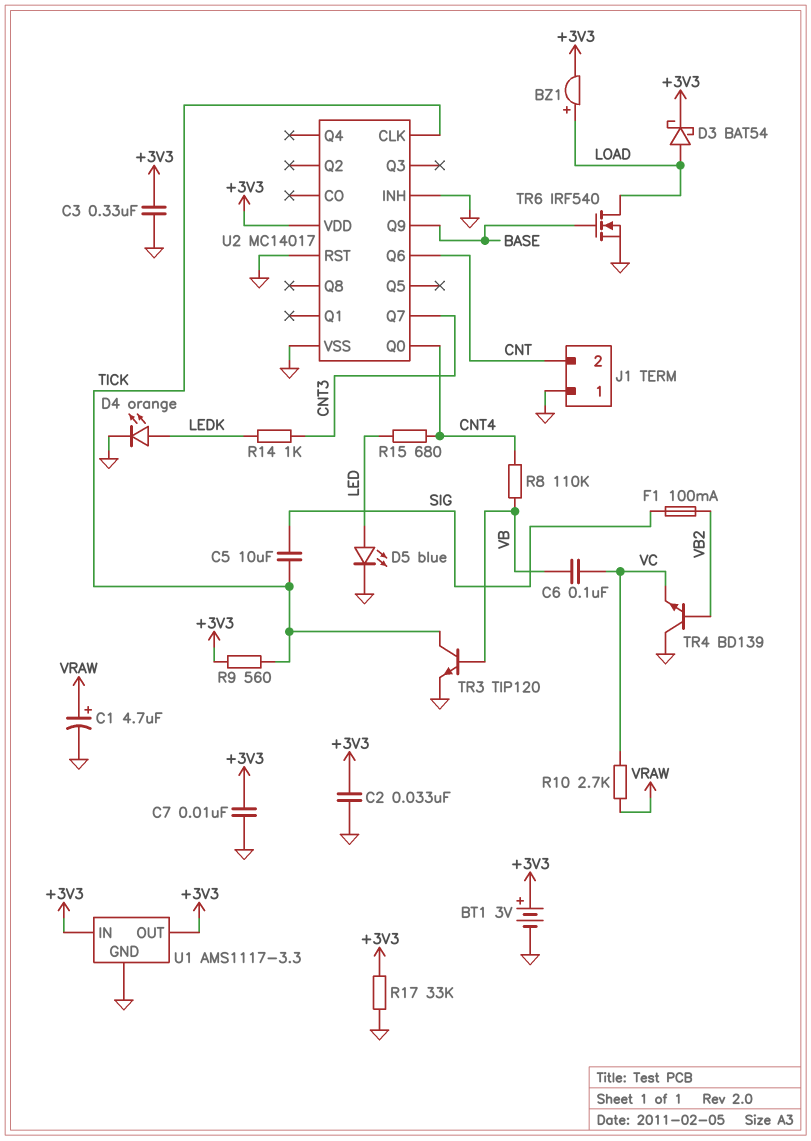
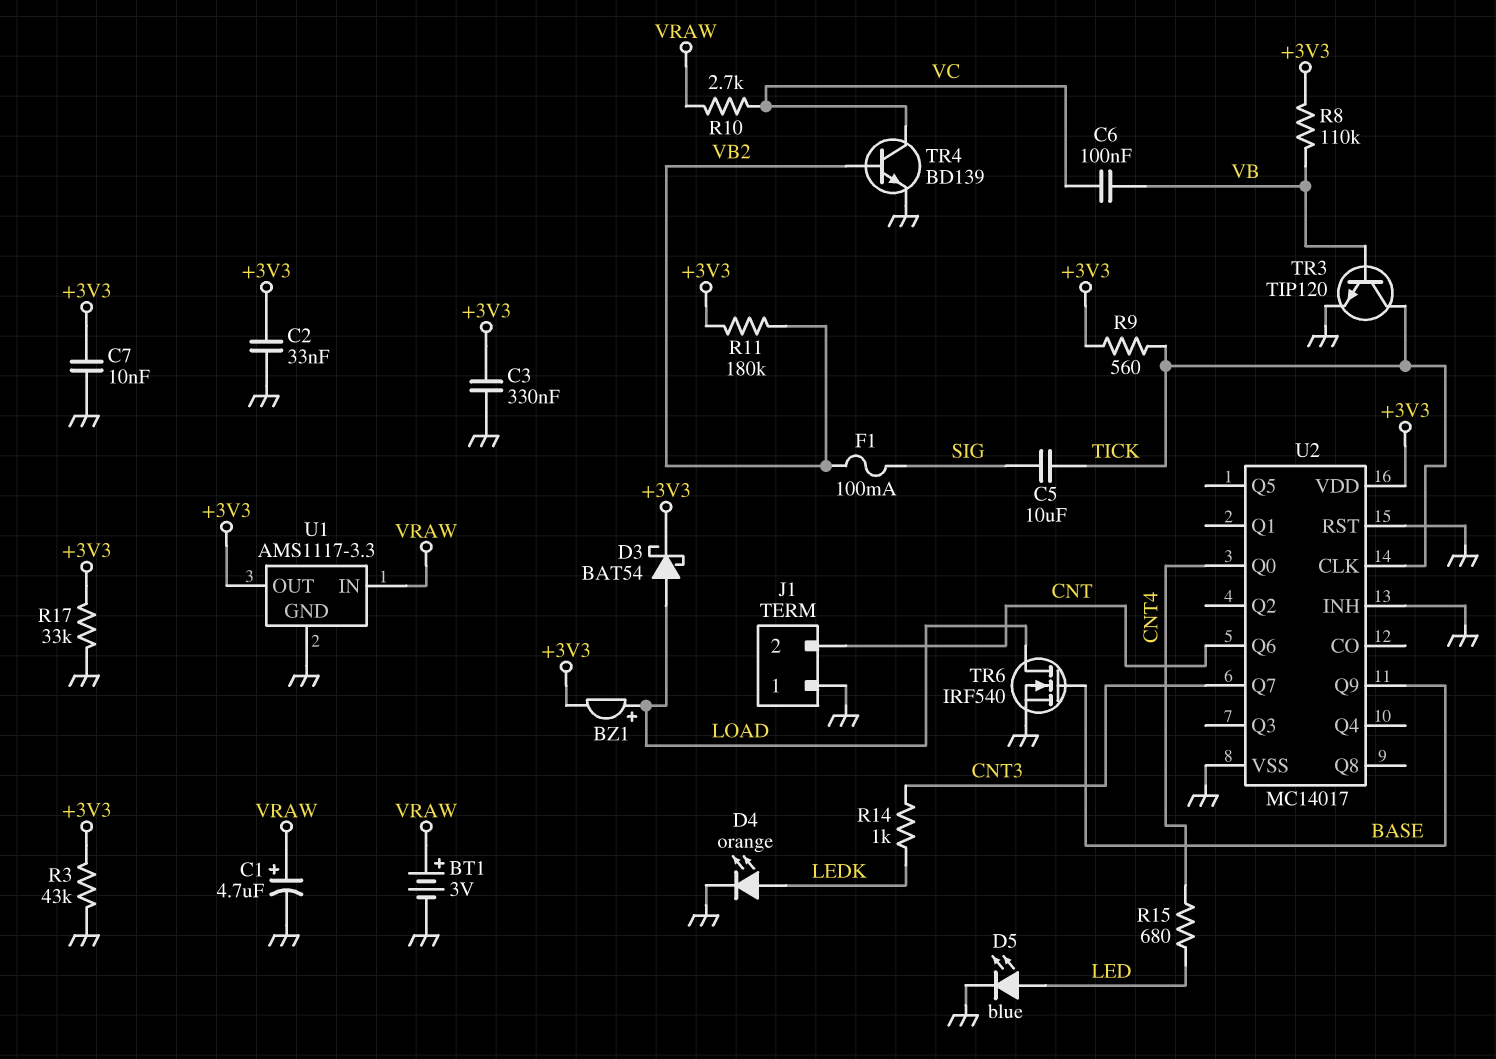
BT1: 3V (plus +3V3, minus GND) -> 3V (plus VRAW, minus GND)
R3: none -> 43k (+3V3, GND)
R8: 110k (CNT4, VB) -> 110k (+3V3, VB)
R11: none -> 180k (+3V3, VB2)
TR4: NPN BD139 (B VB2, C GND, E VC) -> NPN BD139 (B VB2, C VC, E GND)
U1 pin IN: +3V3 -> VRAW

